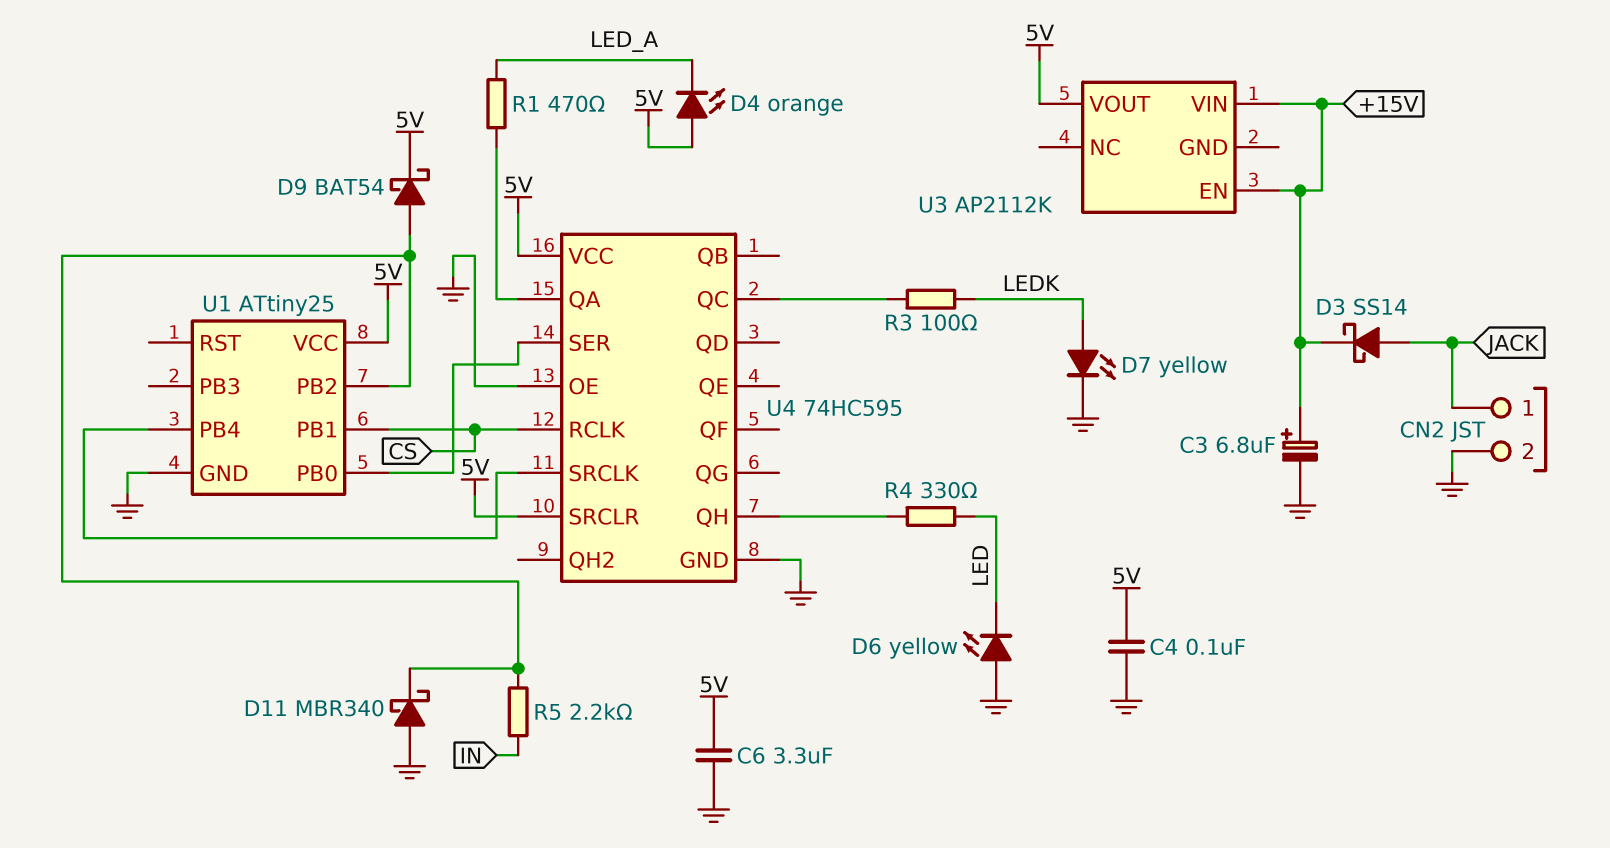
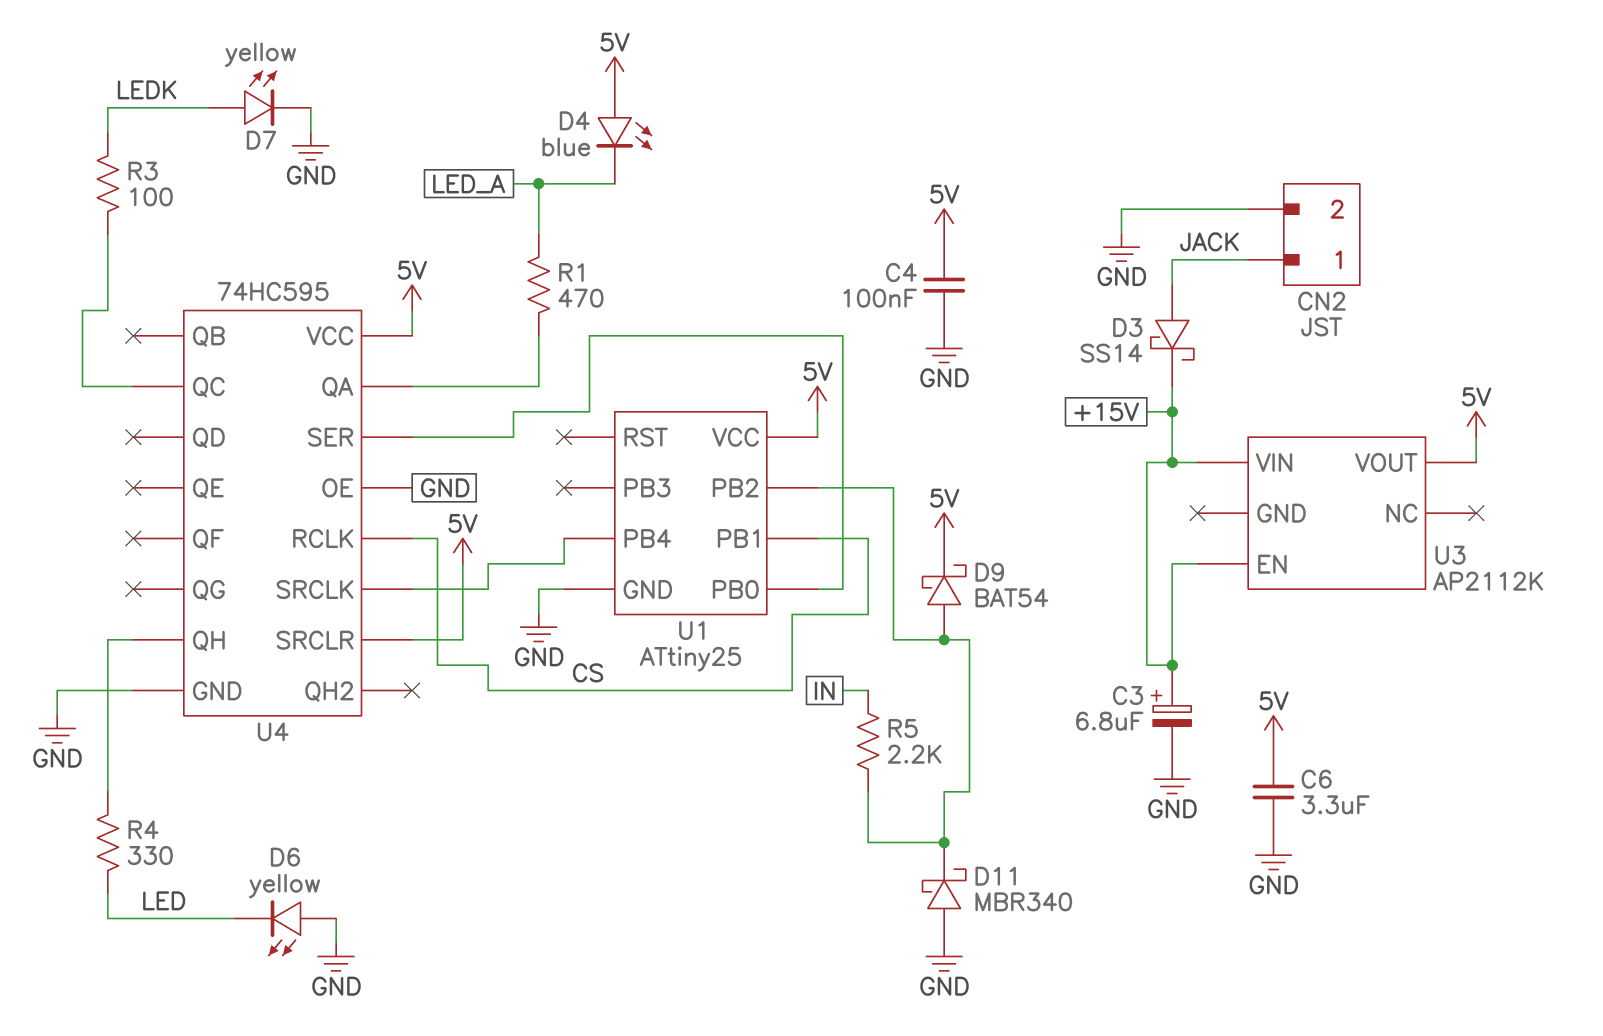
D4: LED orange (A 5V, K LED_A) -> LED blue (A 5V, K LED_A)

